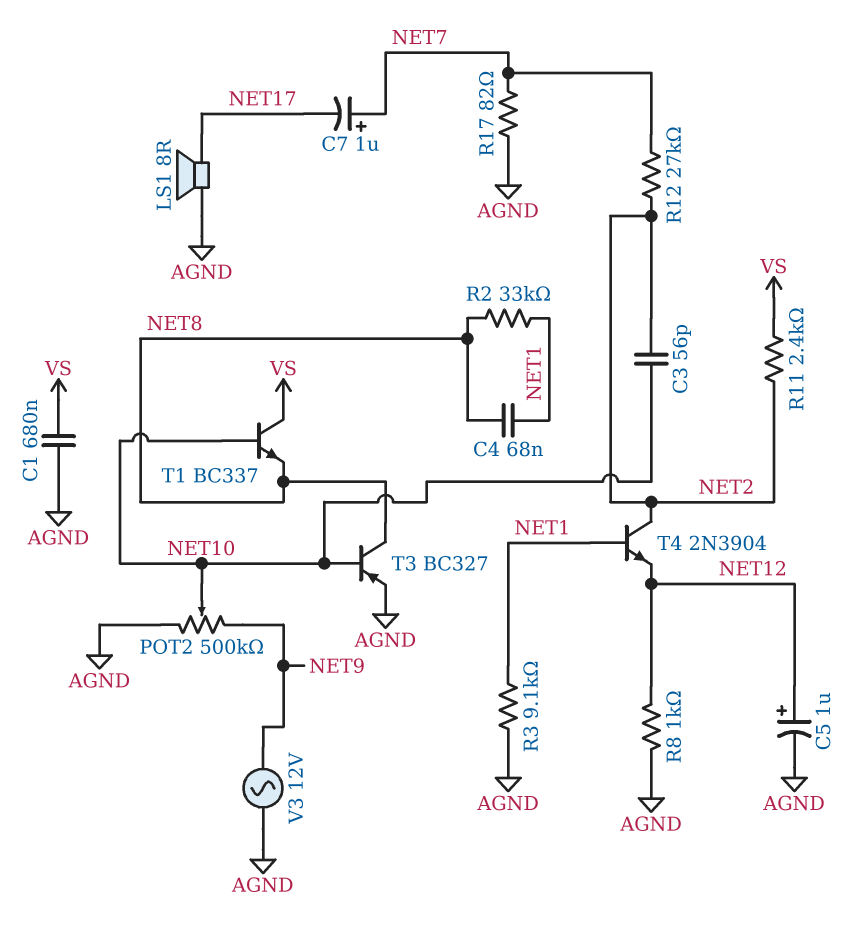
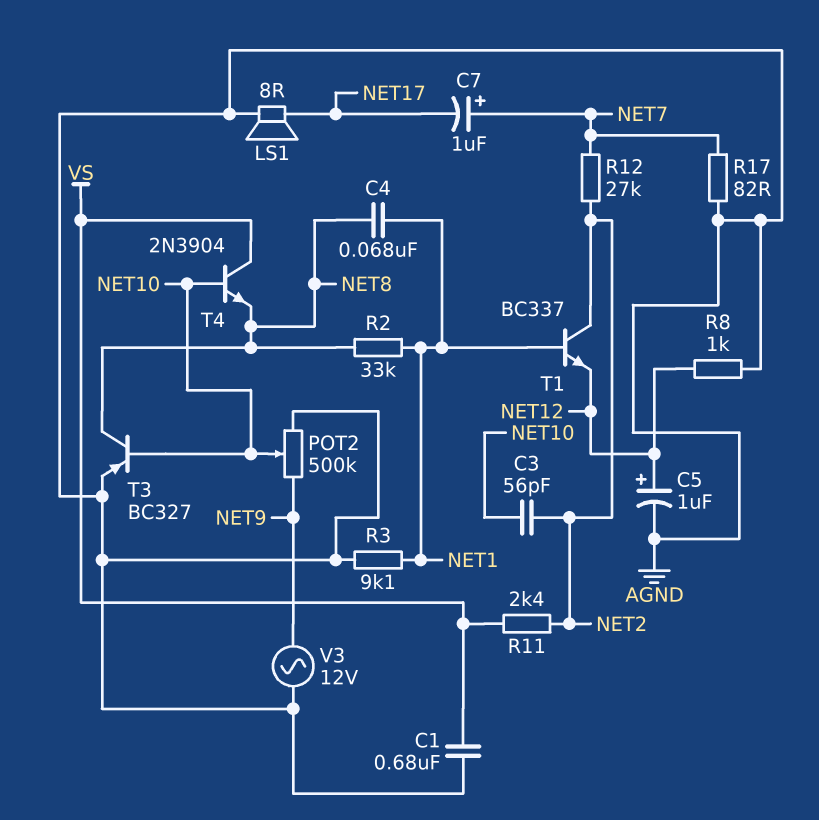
T1: NPN BC337 (B NET10, C VS, E NET8) -> NPN BC337 (B NET1, C NET2, E NET12)
T4: NPN 2N3904 (B NET1, C NET2, E NET12) -> NPN 2N3904 (B NET10, C VS, E NET8)

